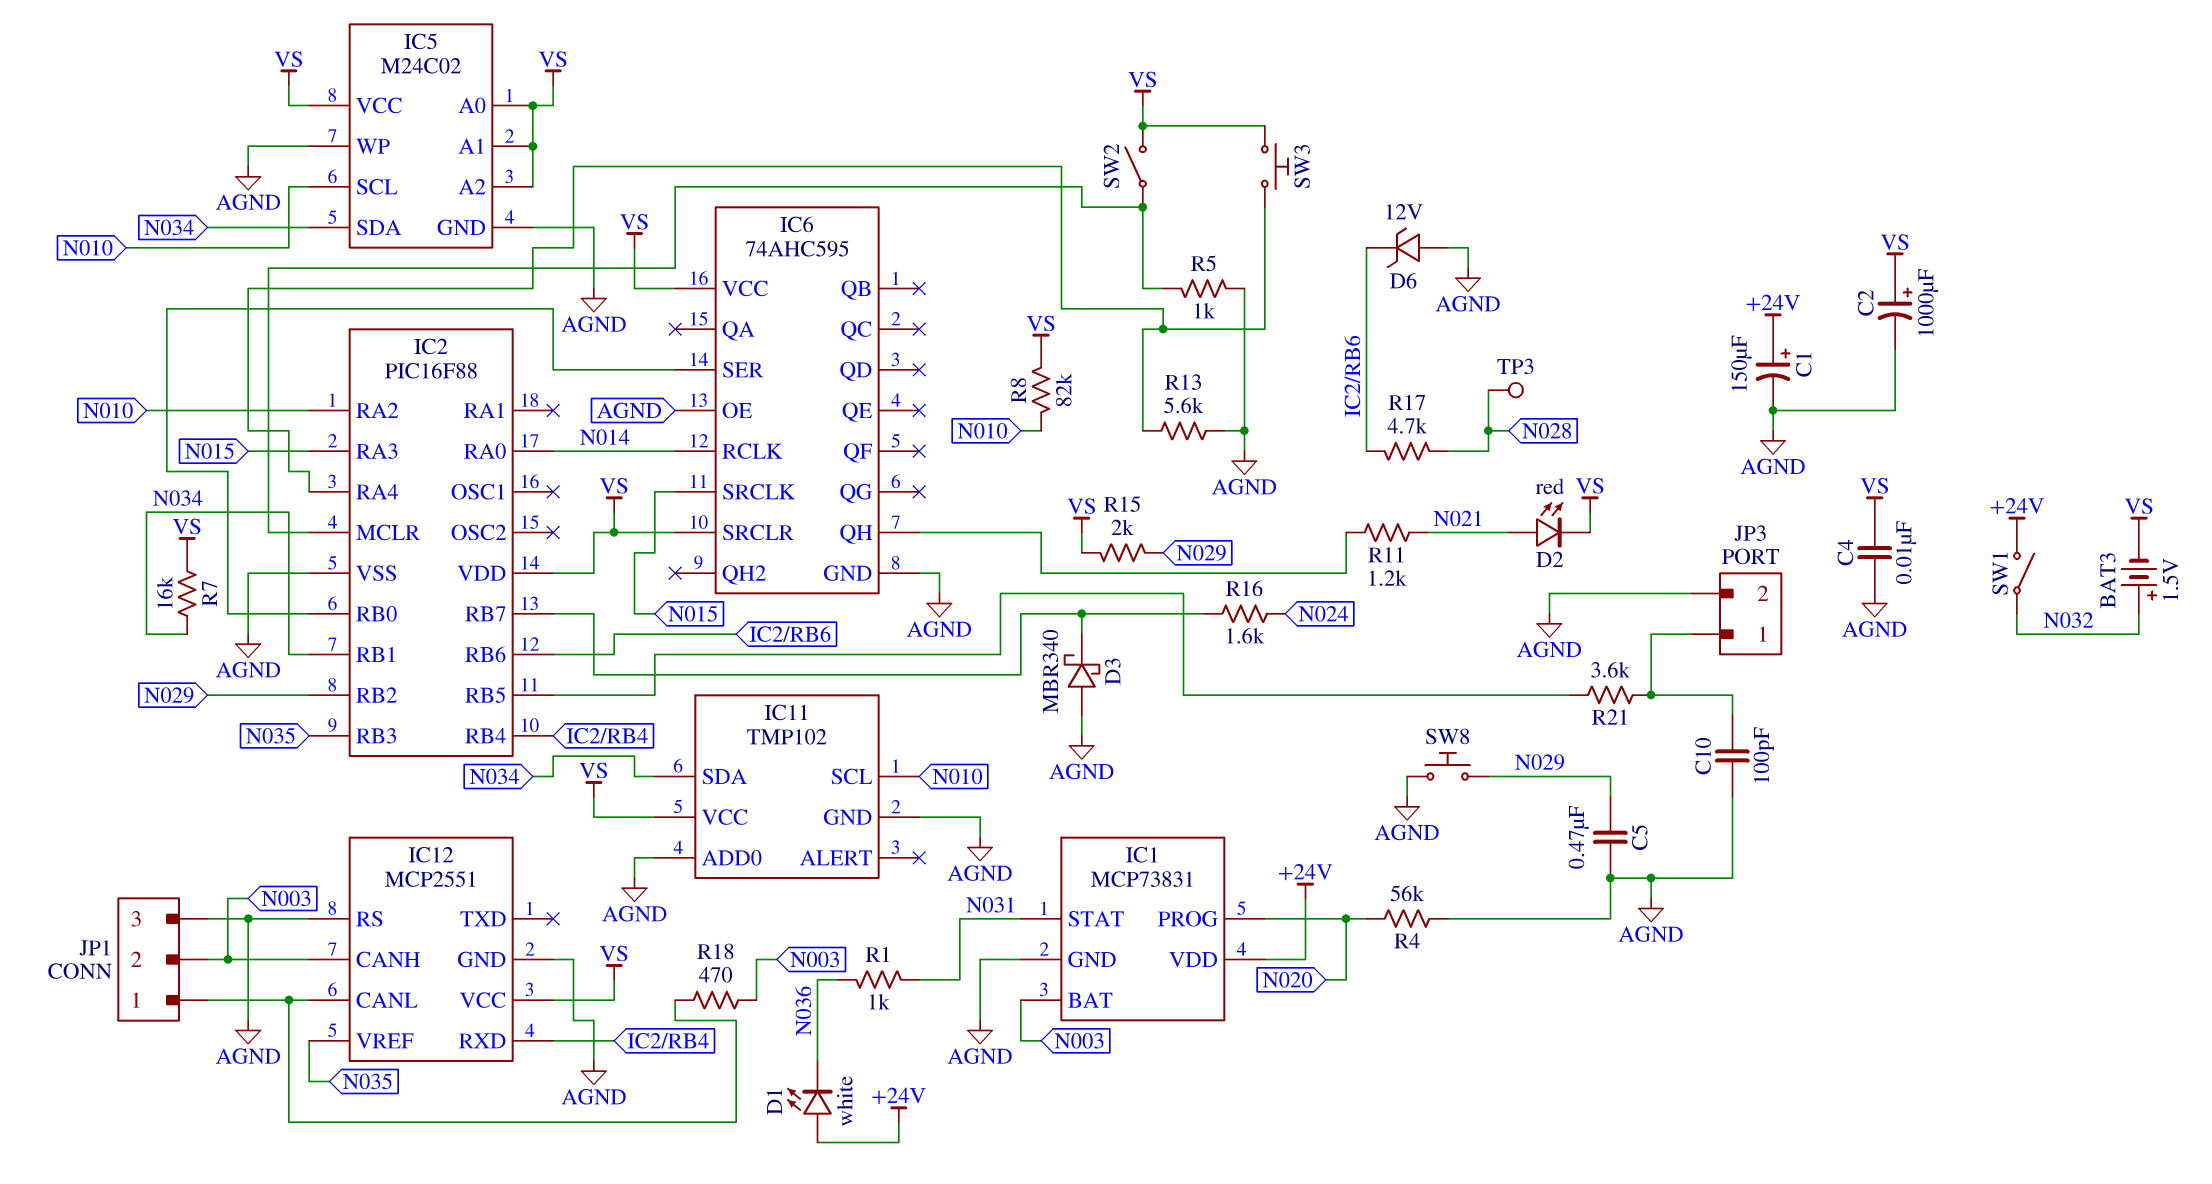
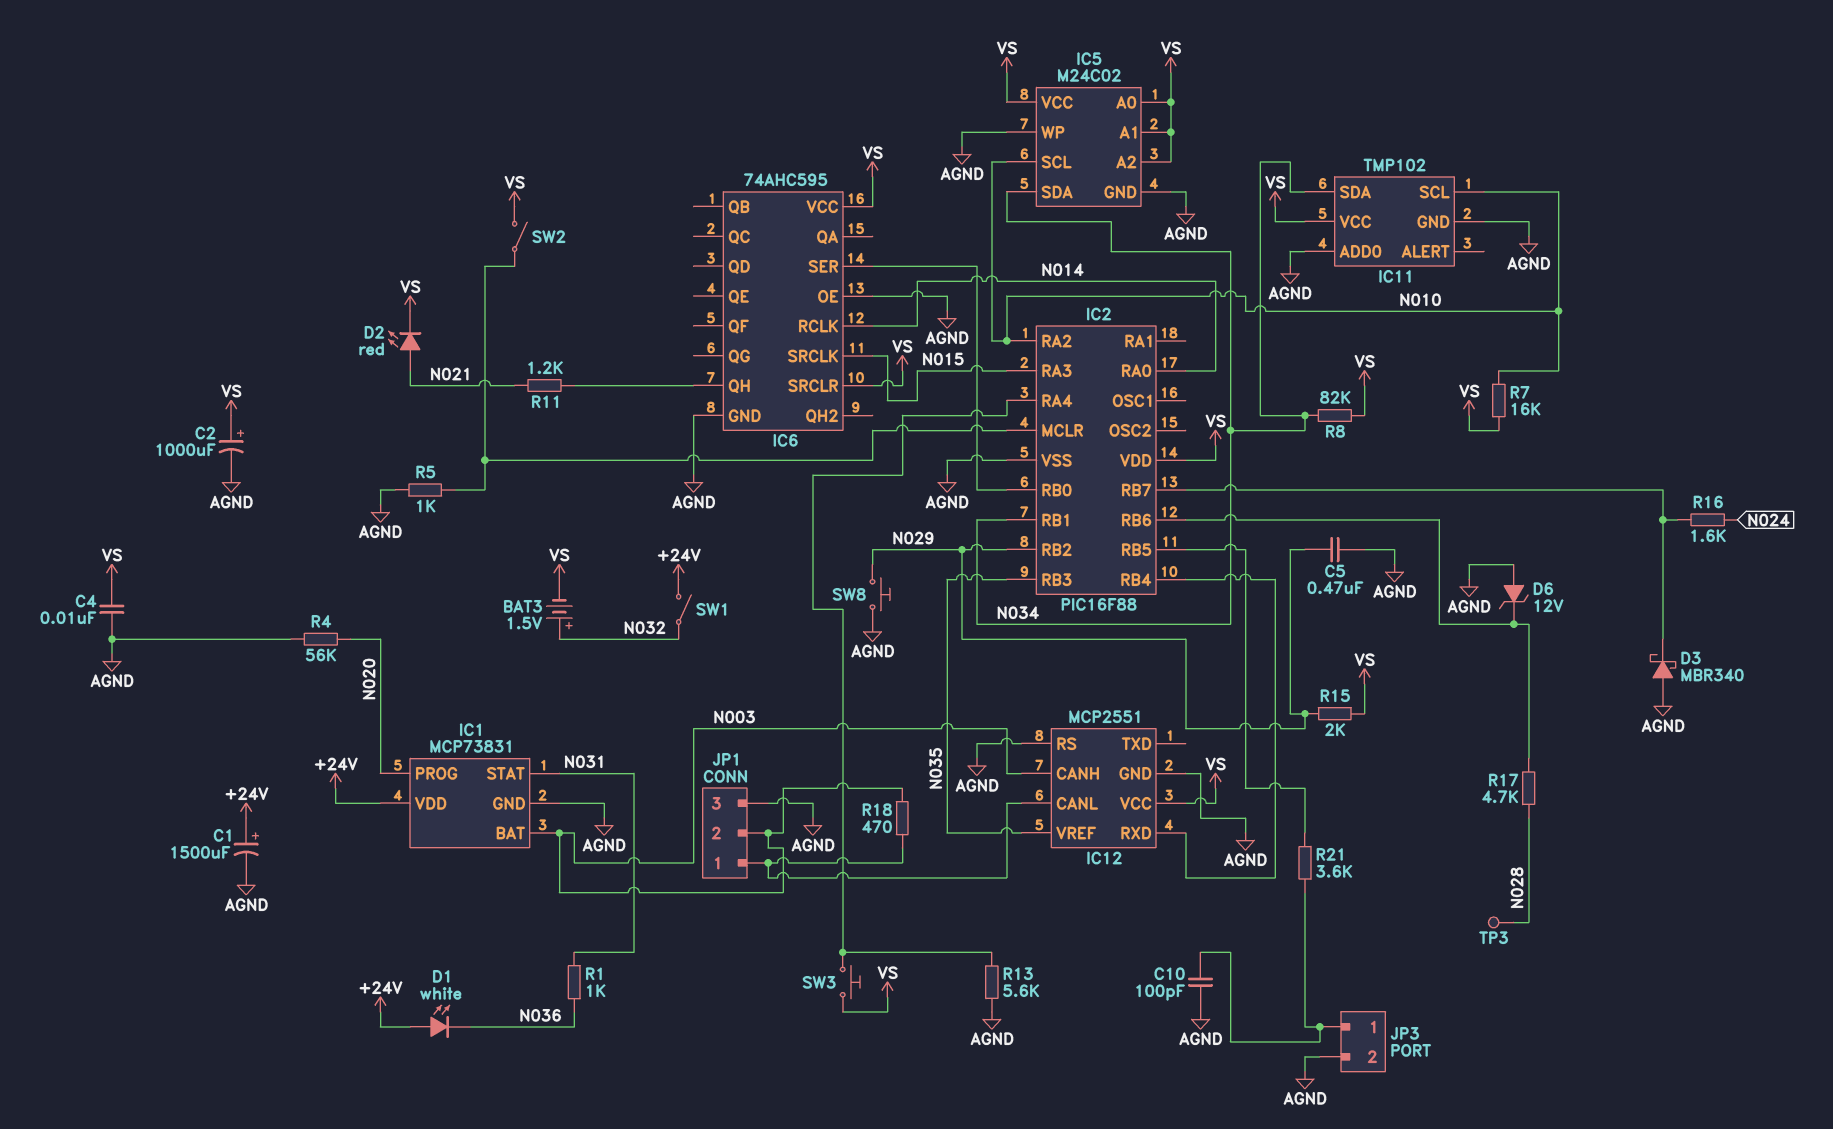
C1: 150uF (plus +24V, minus AGND) -> 1500uF (plus +24V, minus AGND)
R7: 16k (N034, VS) -> 16k (N010, VS)
R8: 82k (N010, VS) -> 82k (N034, VS)

